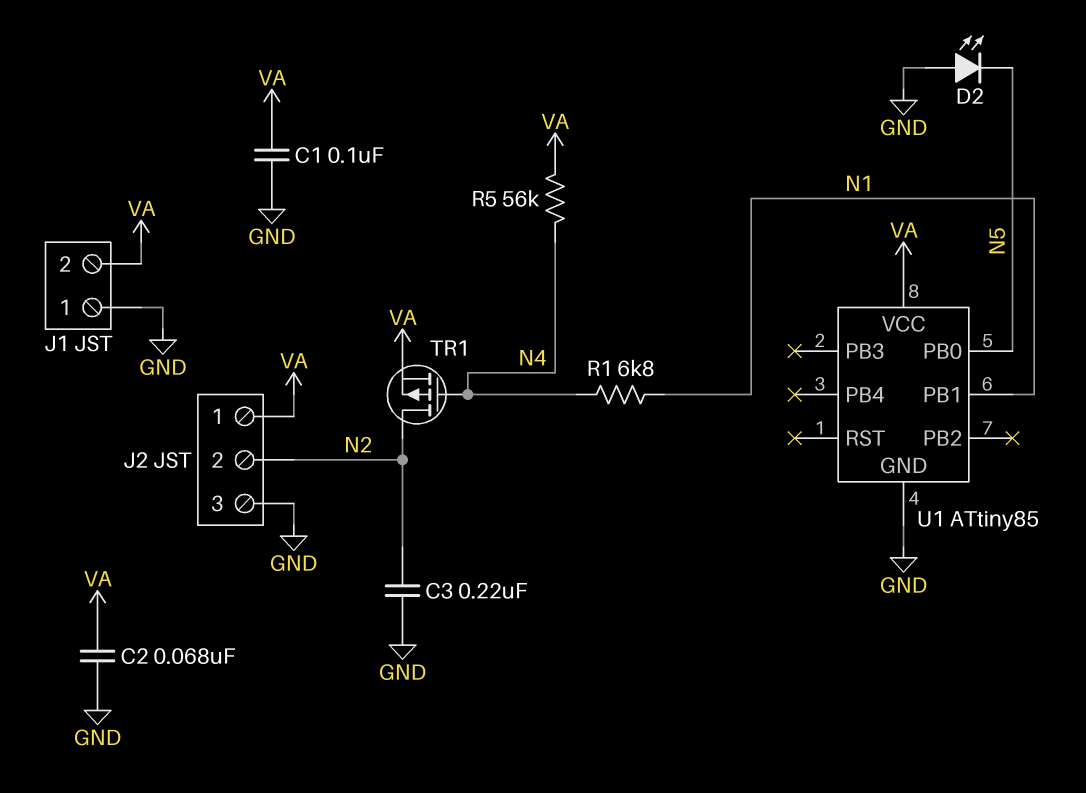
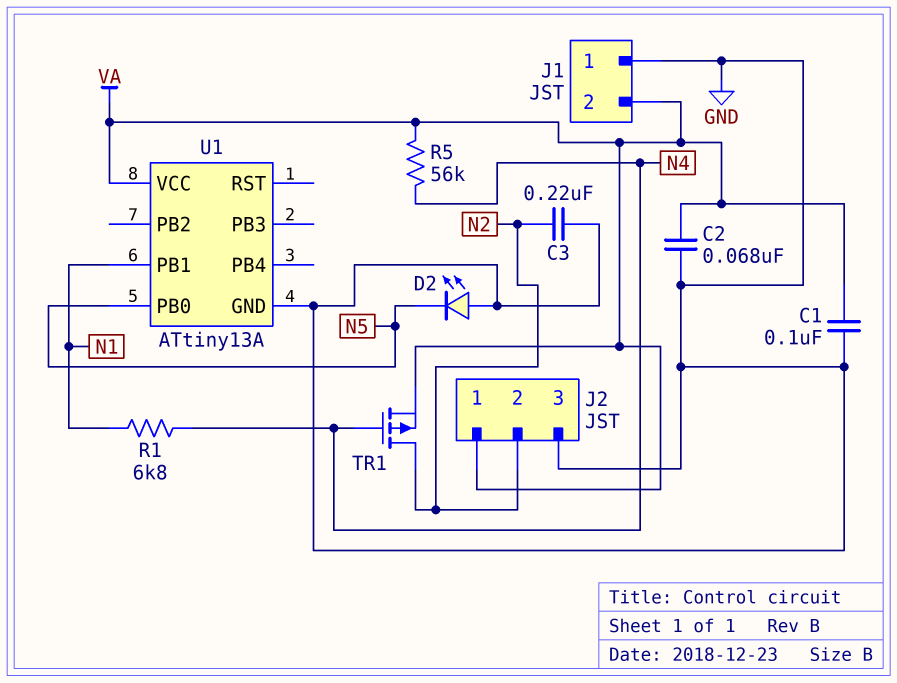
U1: ATtiny85 -> ATtiny13A

